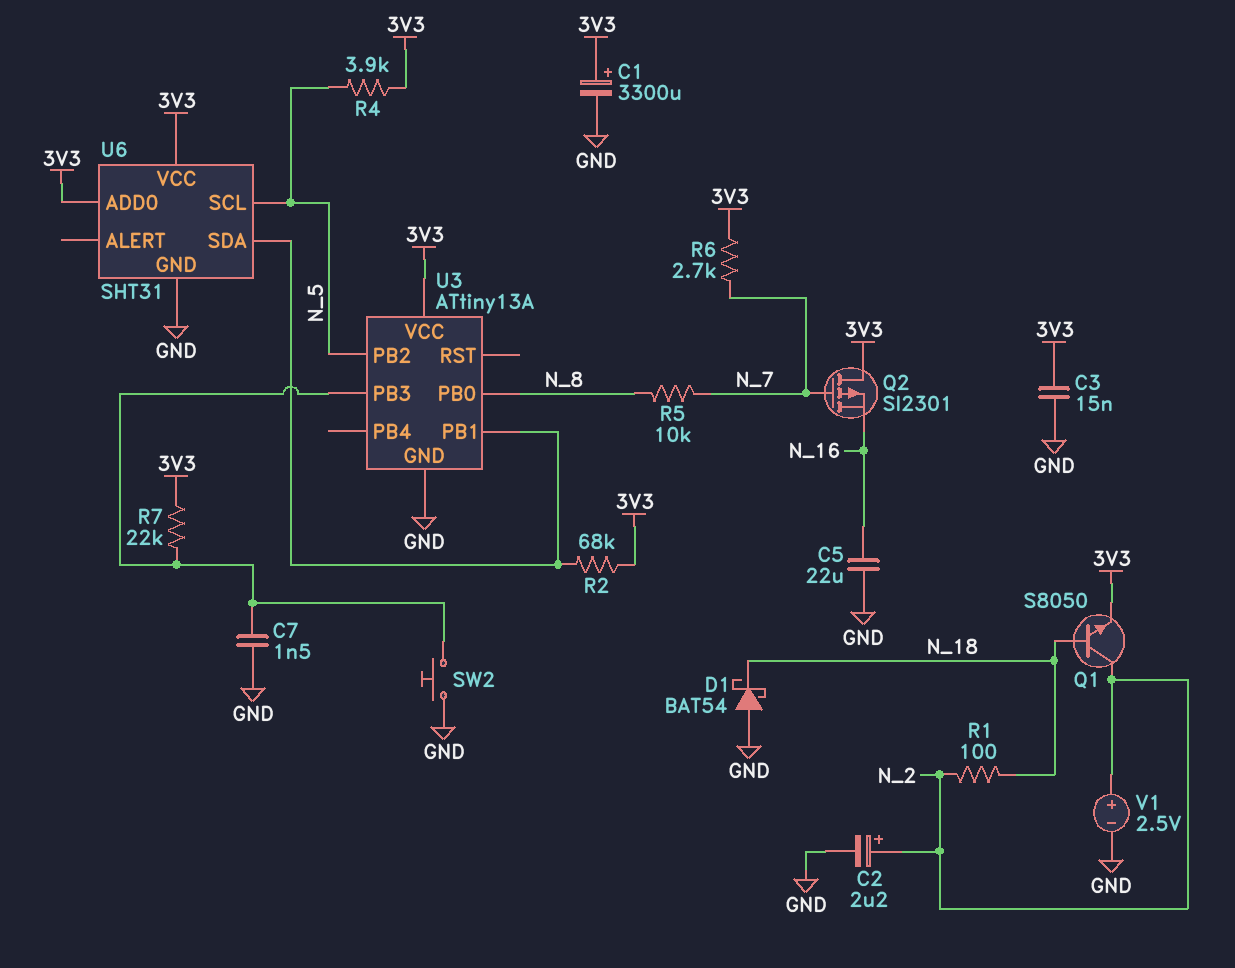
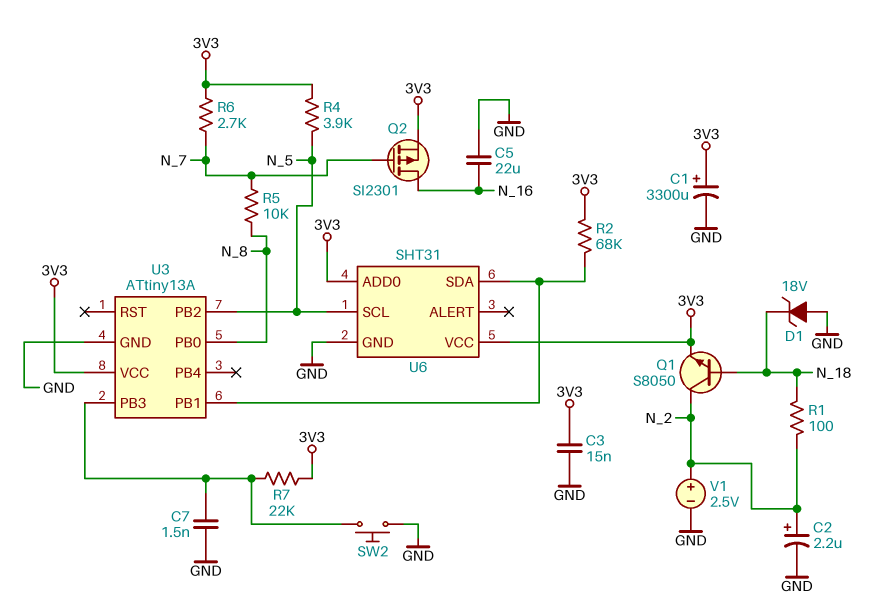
D1: schottky BAT54 (A GND, K N_18) -> zener 18V (A GND, K N_18)
Q2: PMOS SI2301 (G N_7, D 3V3, S N_16) -> PMOS SI2301 (G N_7, D N_16, S 3V3)

